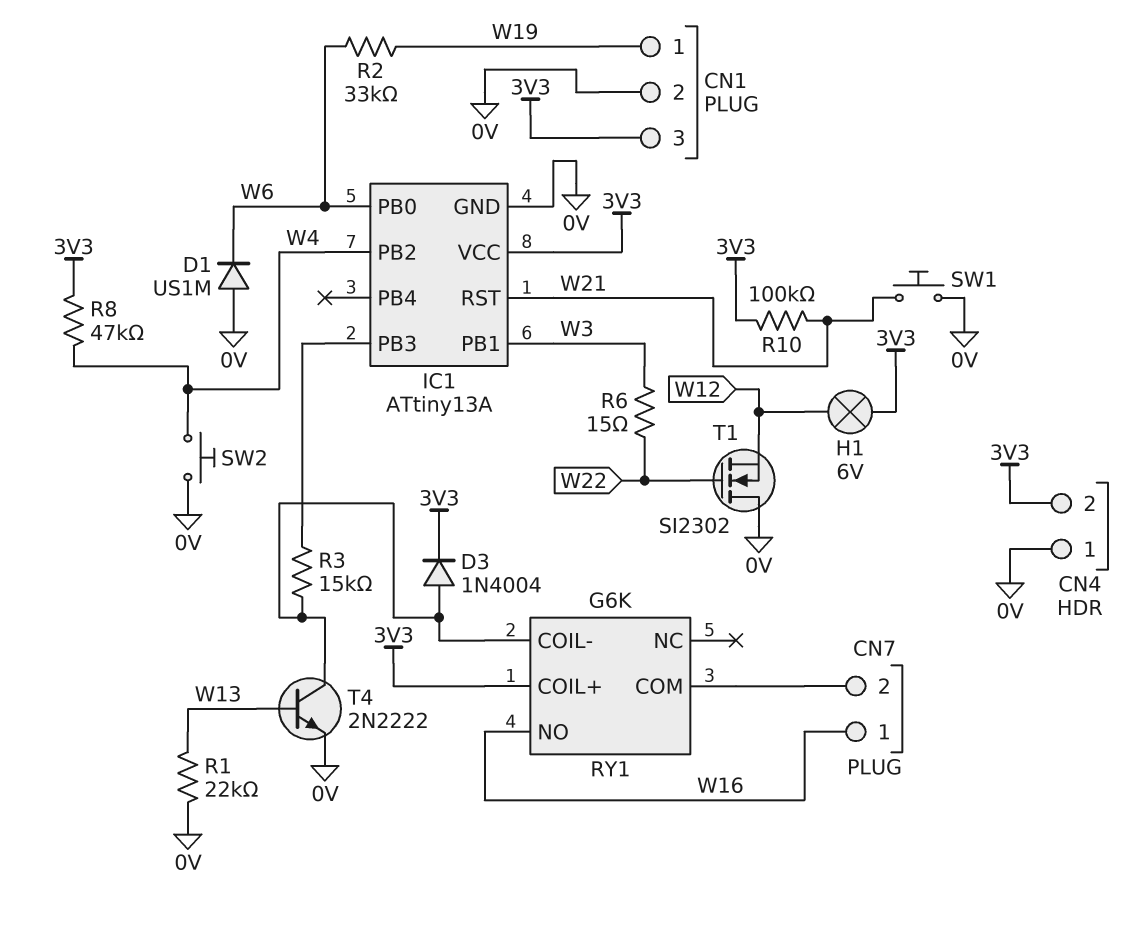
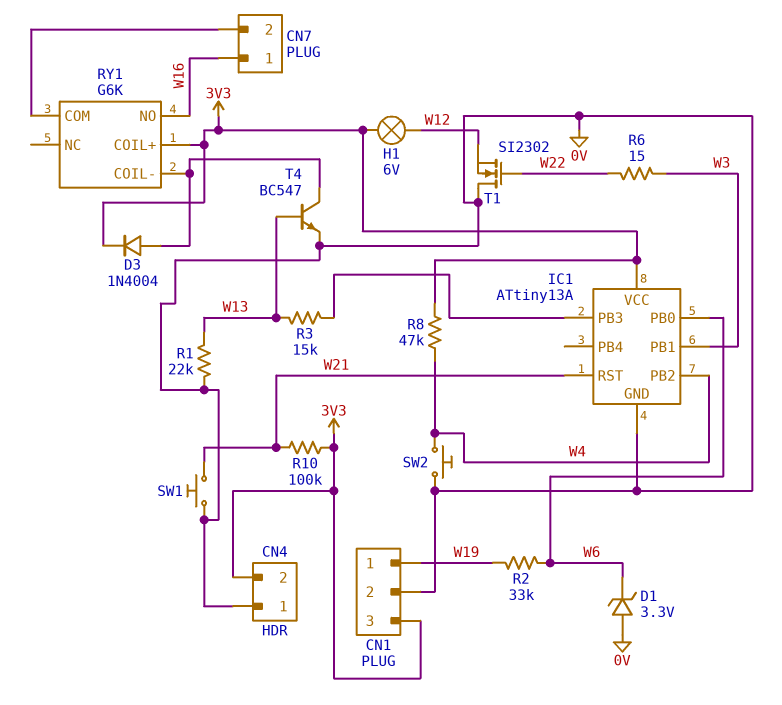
D1: diode US1M (A 0V, K W6) -> zener 3.3V (A 0V, K W6)
R3: 15k (IC1/PB3, RY1/COIL-) -> 15k (IC1/PB3, W13)
T4: NPN 2N2222 (B W13, C RY1/COIL-, E 0V) -> NPN BC547 (B W13, C RY1/COIL-, E 0V)

